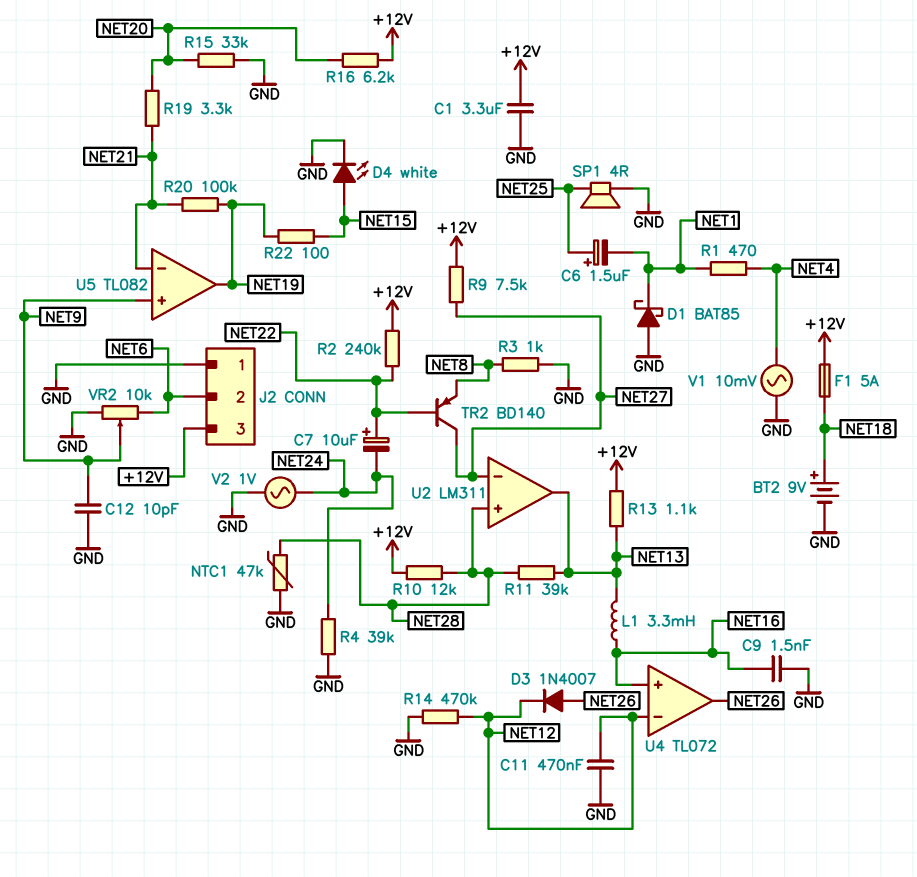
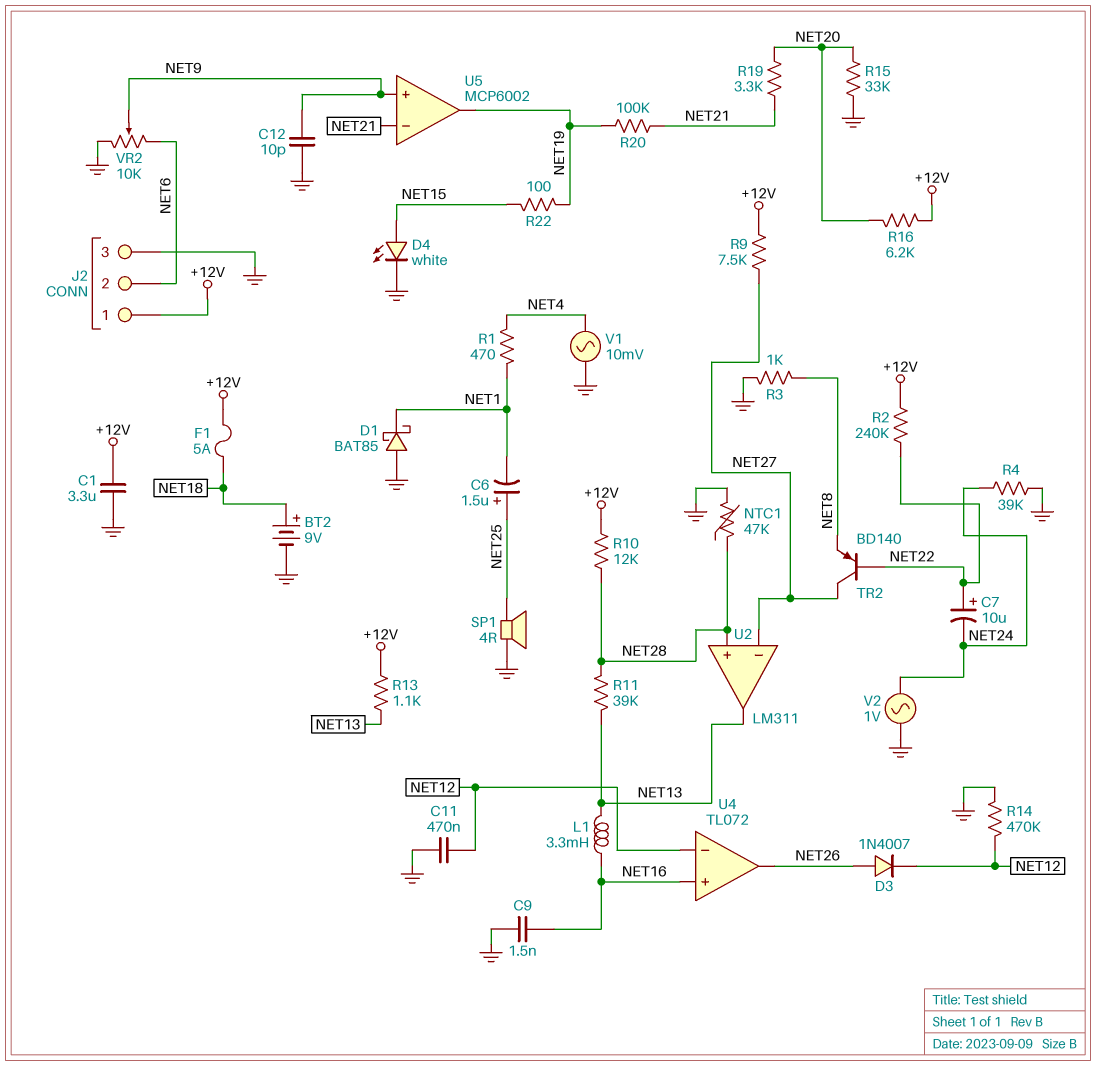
J2 pin 1: GND -> +12V
J2 pin 3: +12V -> GND
U5: TL082 -> MCP6002

